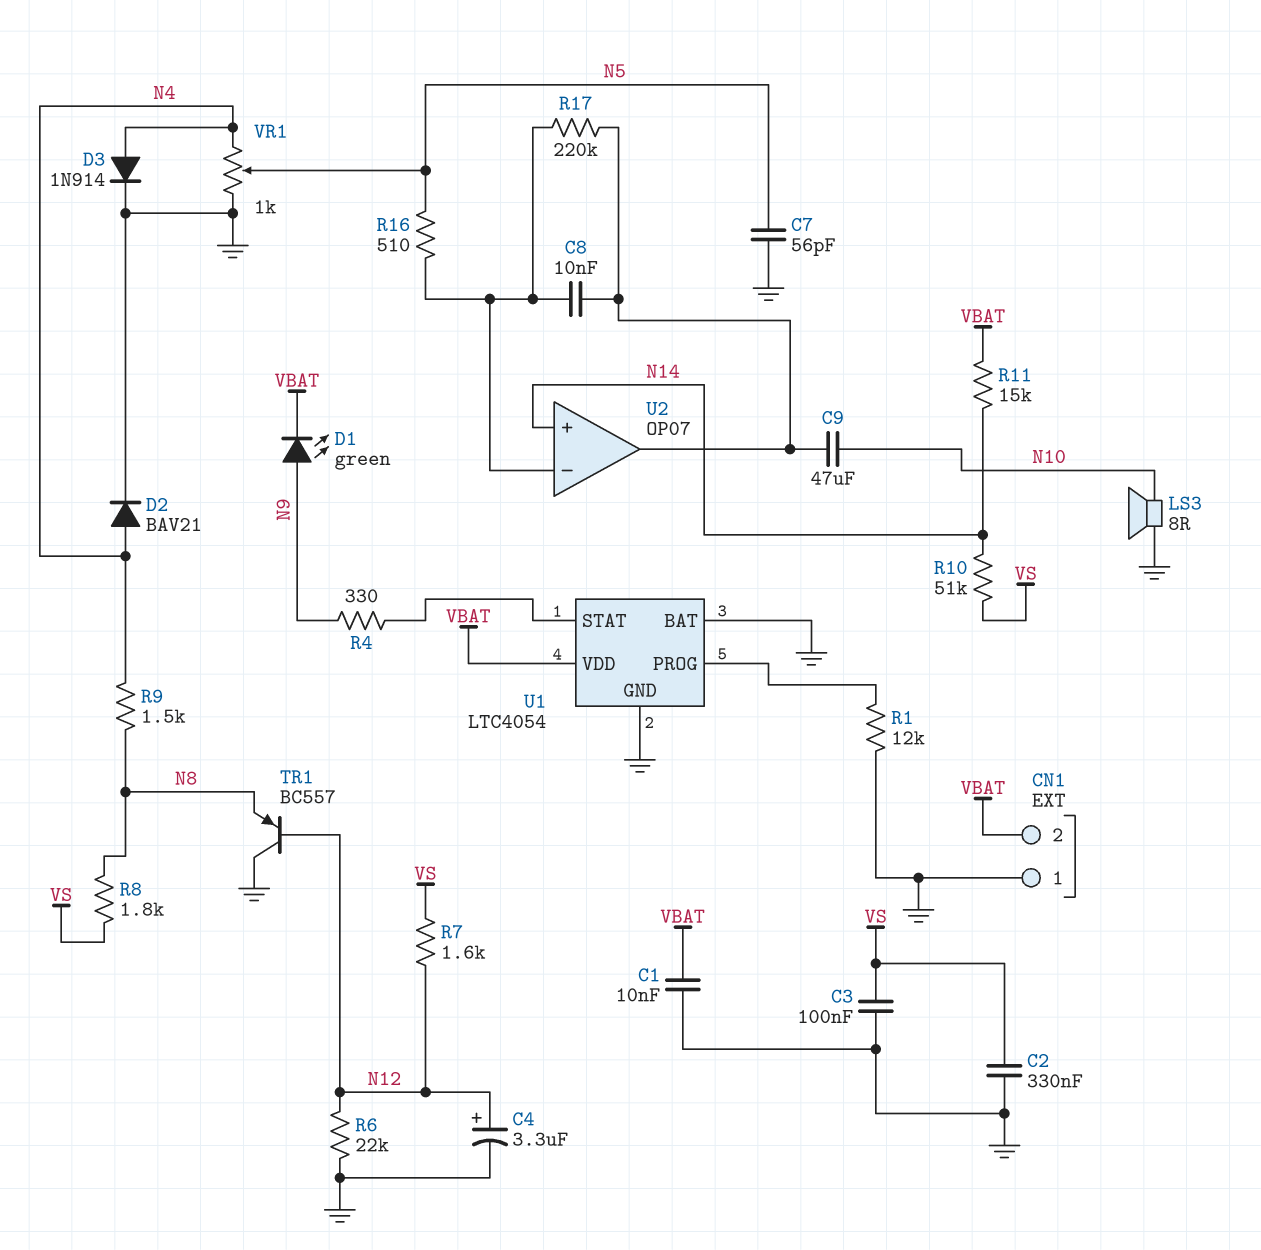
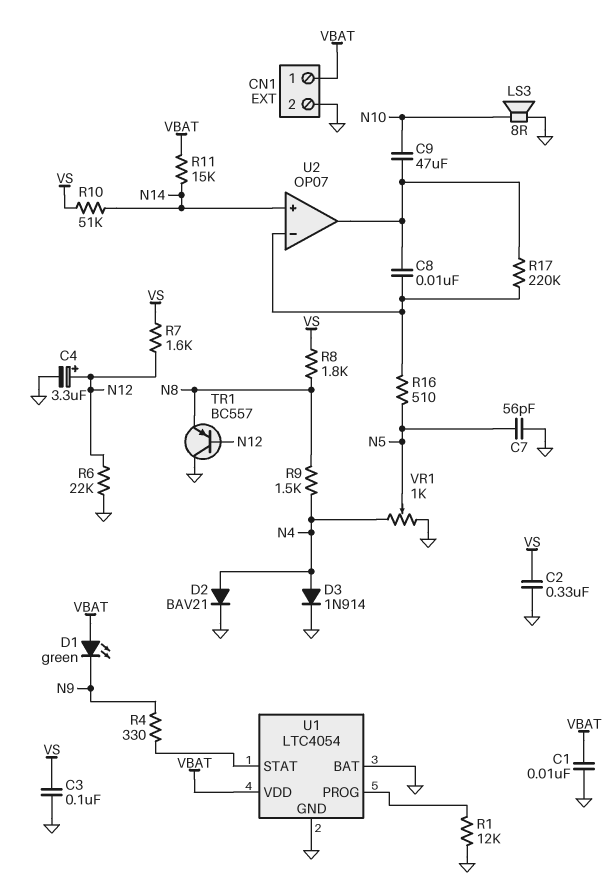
CN1 pin 1: GND -> VBAT
CN1 pin 2: VBAT -> GND
D1: LED green (A N9, K VBAT) -> LED green (A VBAT, K N9)

